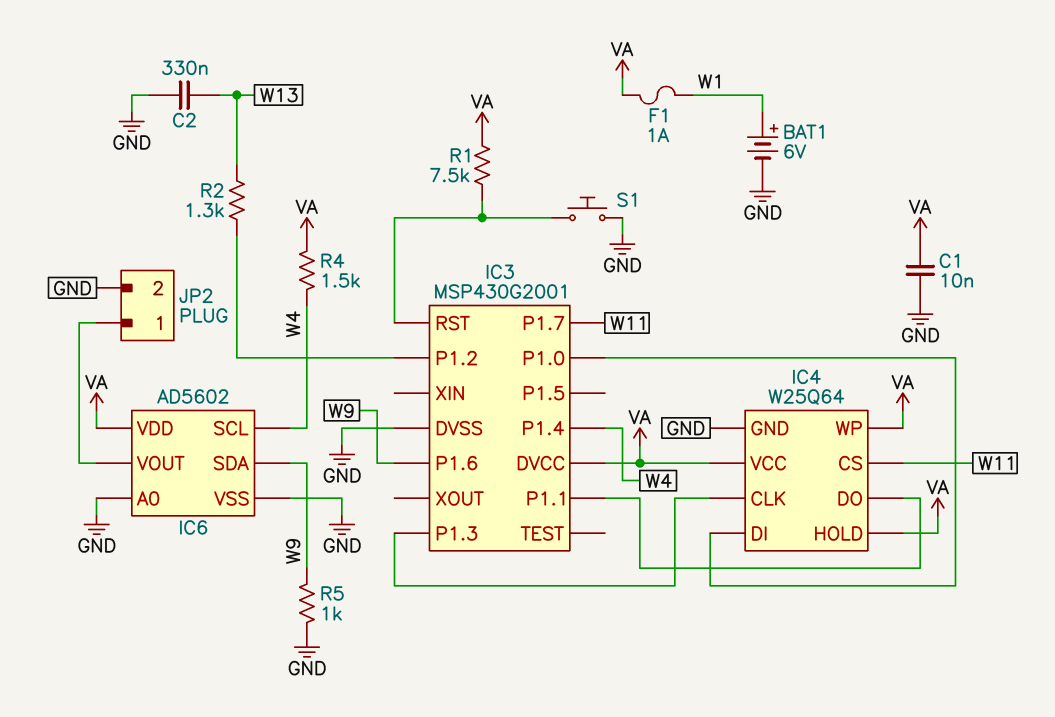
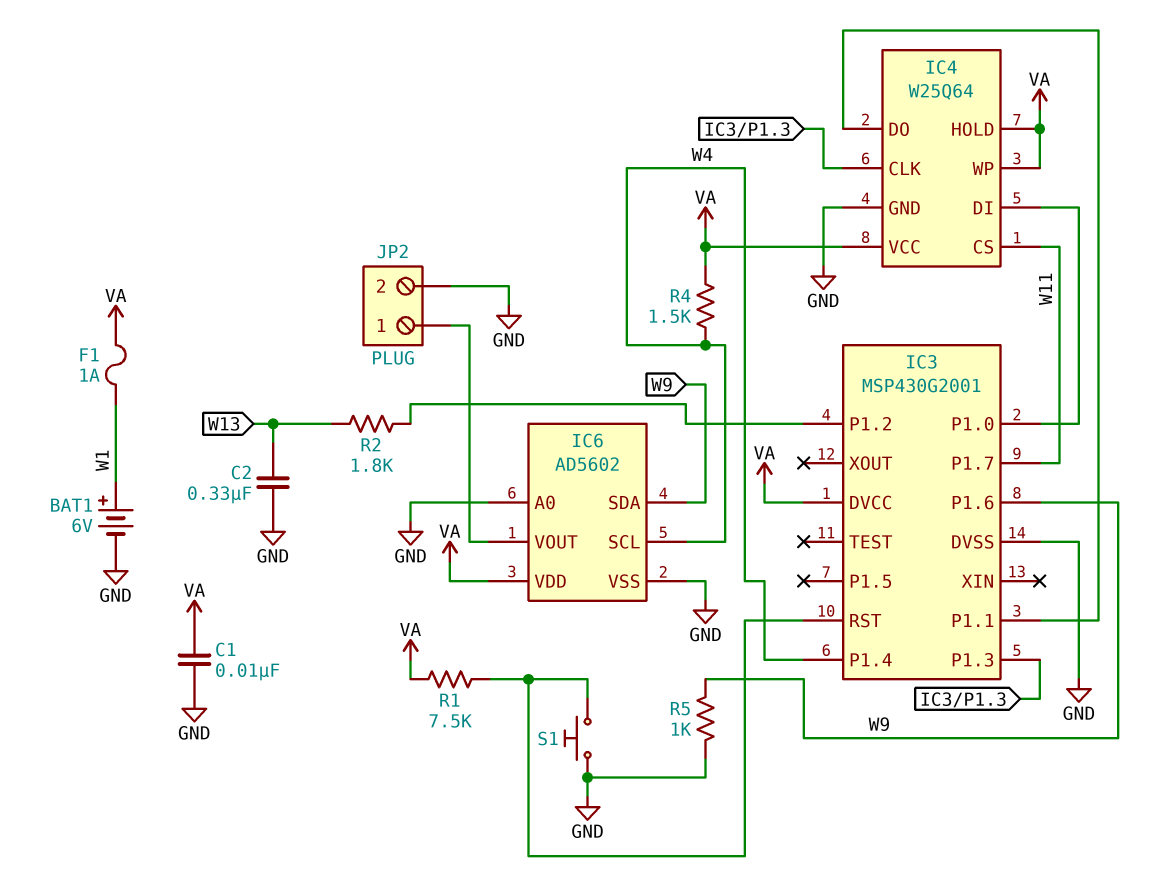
R2: 1.3k (IC3/P1.2, W13) -> 1.8k (IC3/P1.2, W13)

